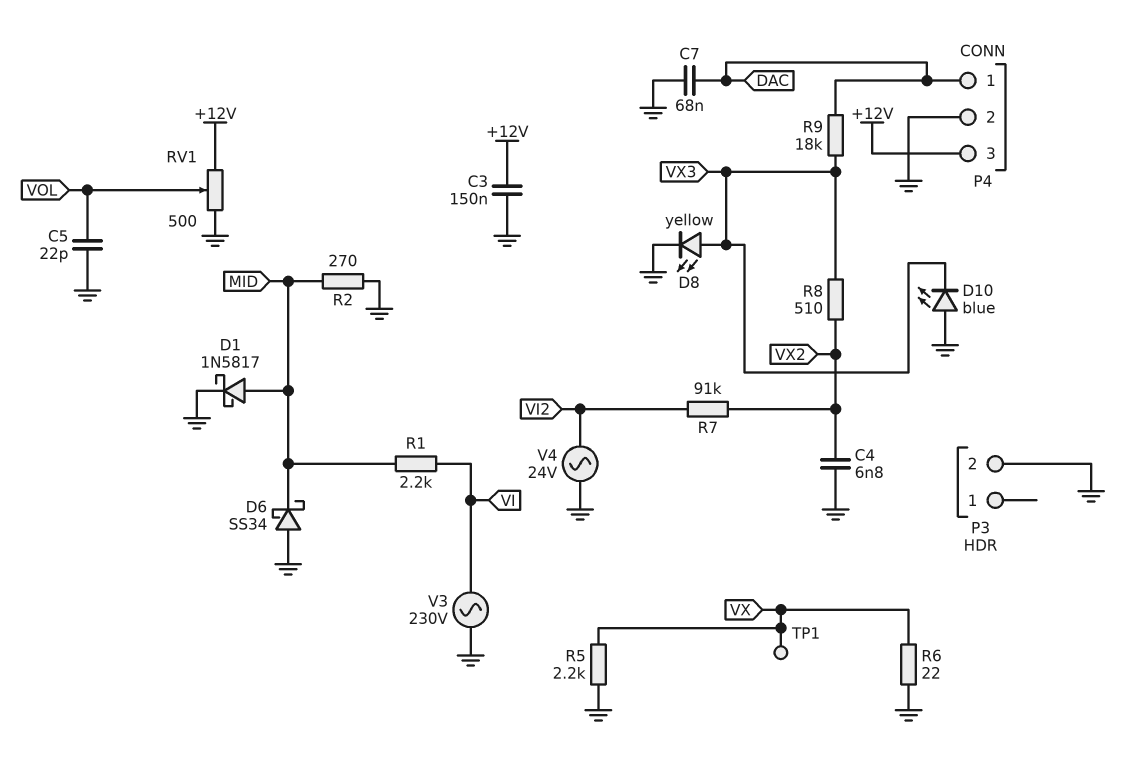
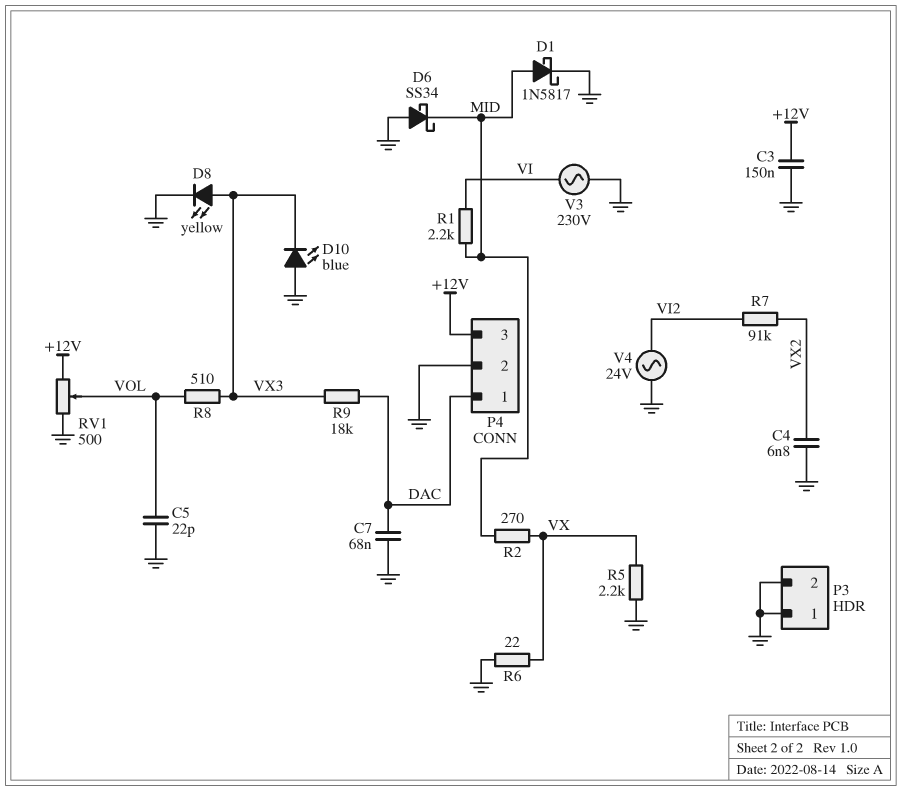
P3 pin 1: none -> GND
R2: 270 (GND, MID) -> 270 (MID, VX)
R8: 510 (VX2, VX3) -> 510 (VOL, VX3)
TP1: test point (VX) -> none

